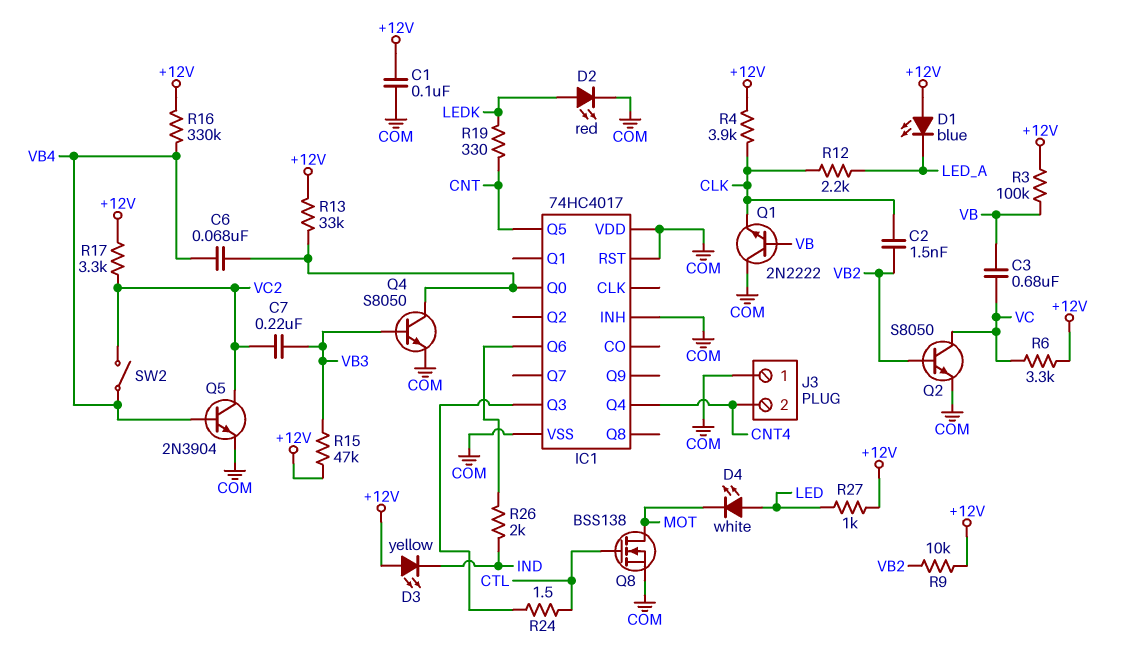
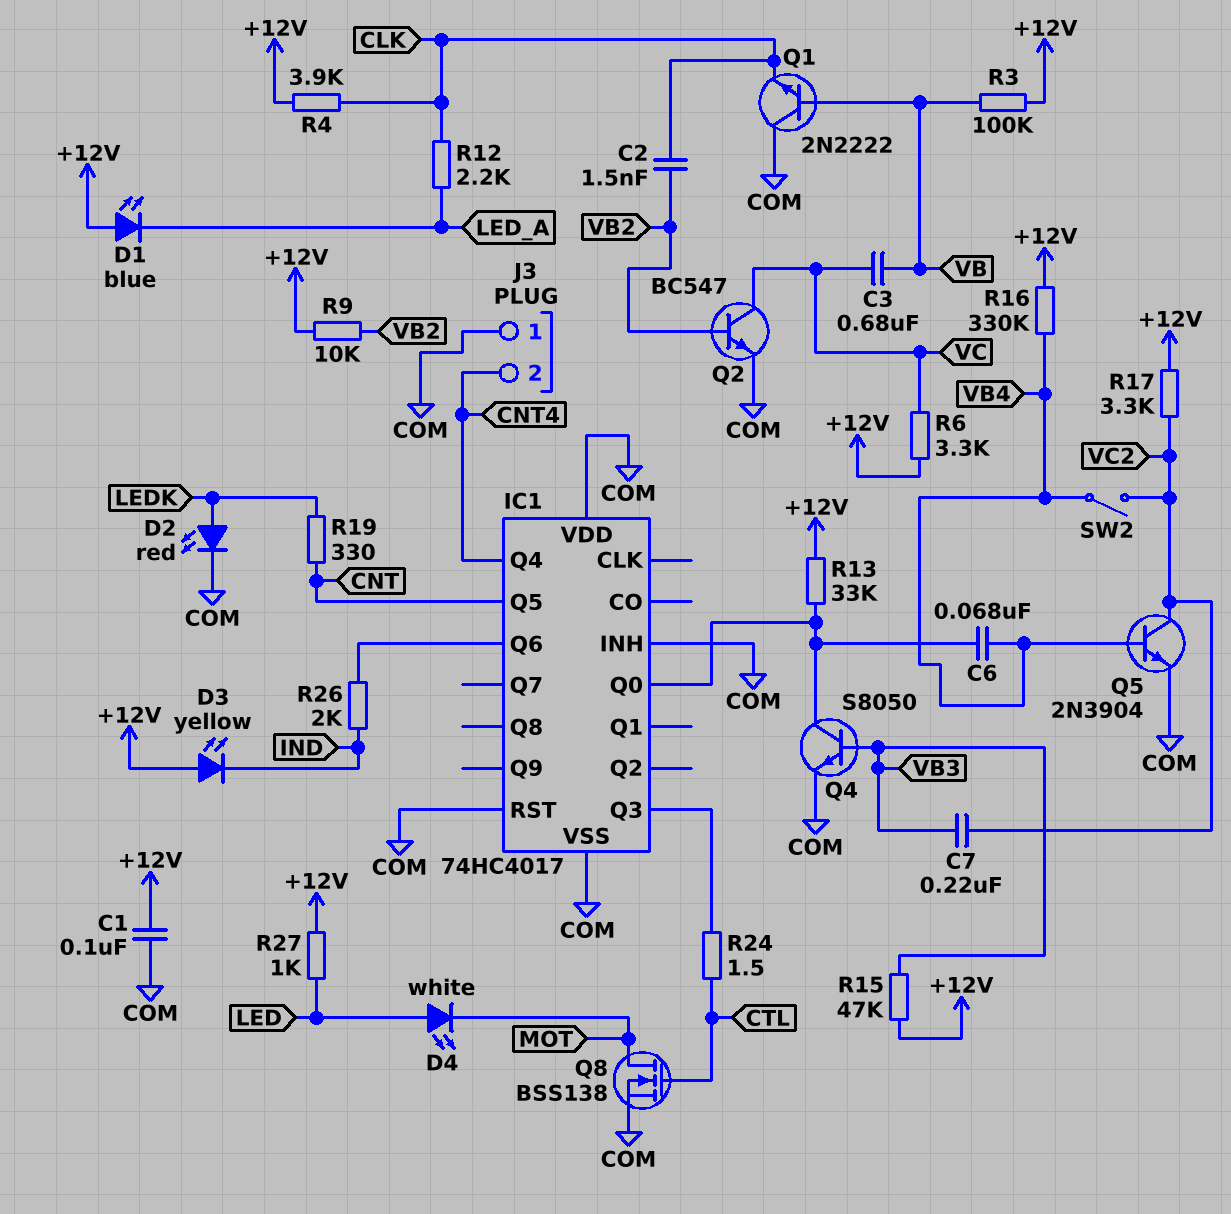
Q2: NPN S8050 (B VB2, C VC, E COM) -> NPN BC547 (B VB2, C VC, E COM)

